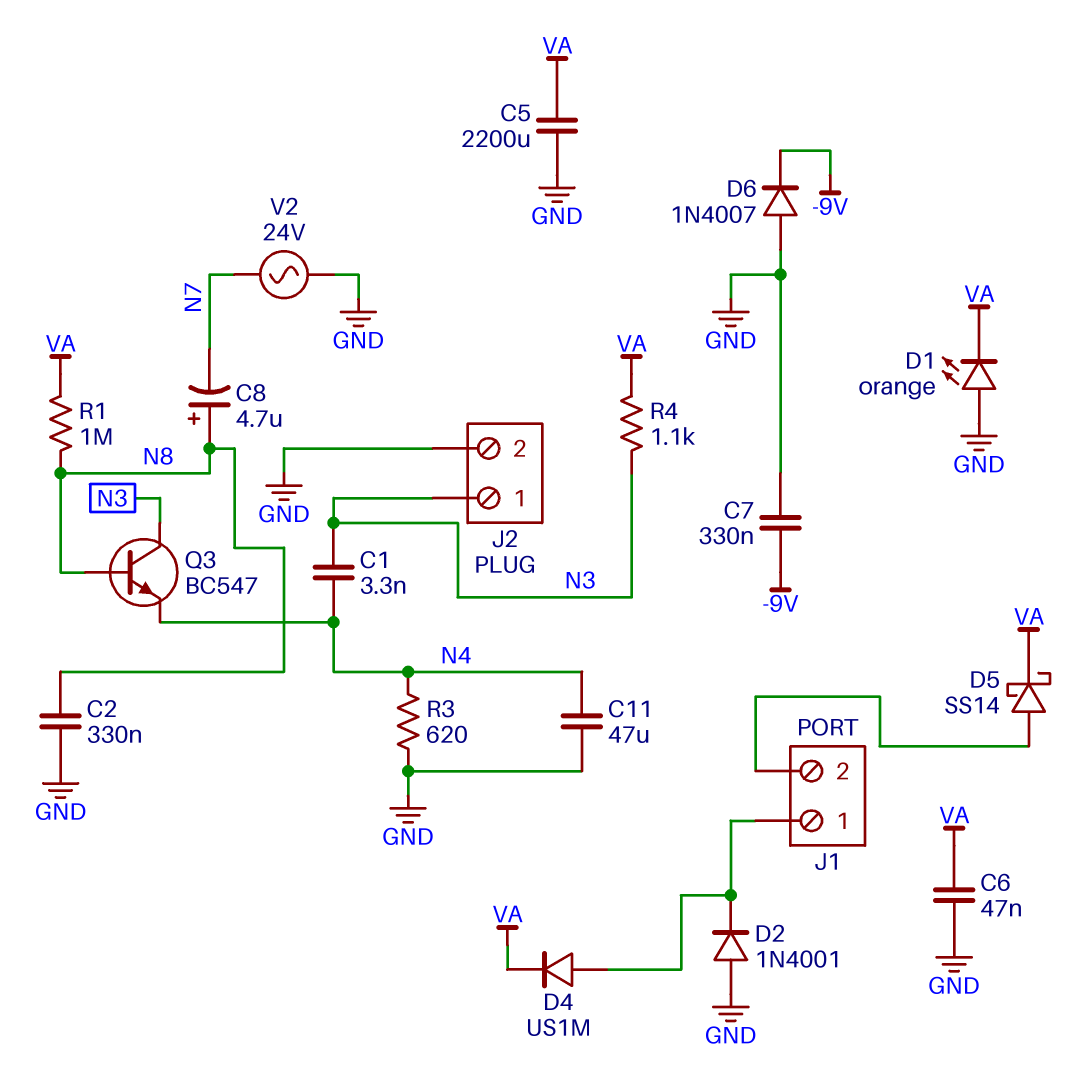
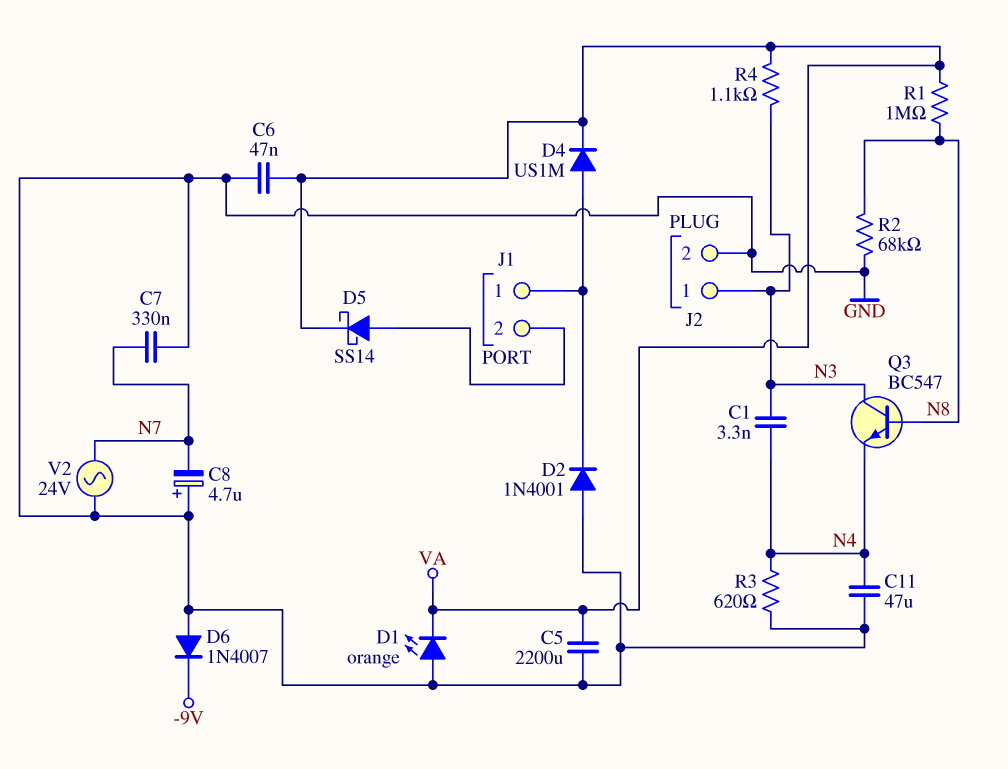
C2: 330nF (GND, N8) -> none
C7: 330nF (-9V, GND) -> 330nF (GND, N7)
C8: 4.7uF (plus N8, minus N7) -> 4.7uF (plus GND, minus N7)
R2: none -> 68k (GND, N8)

